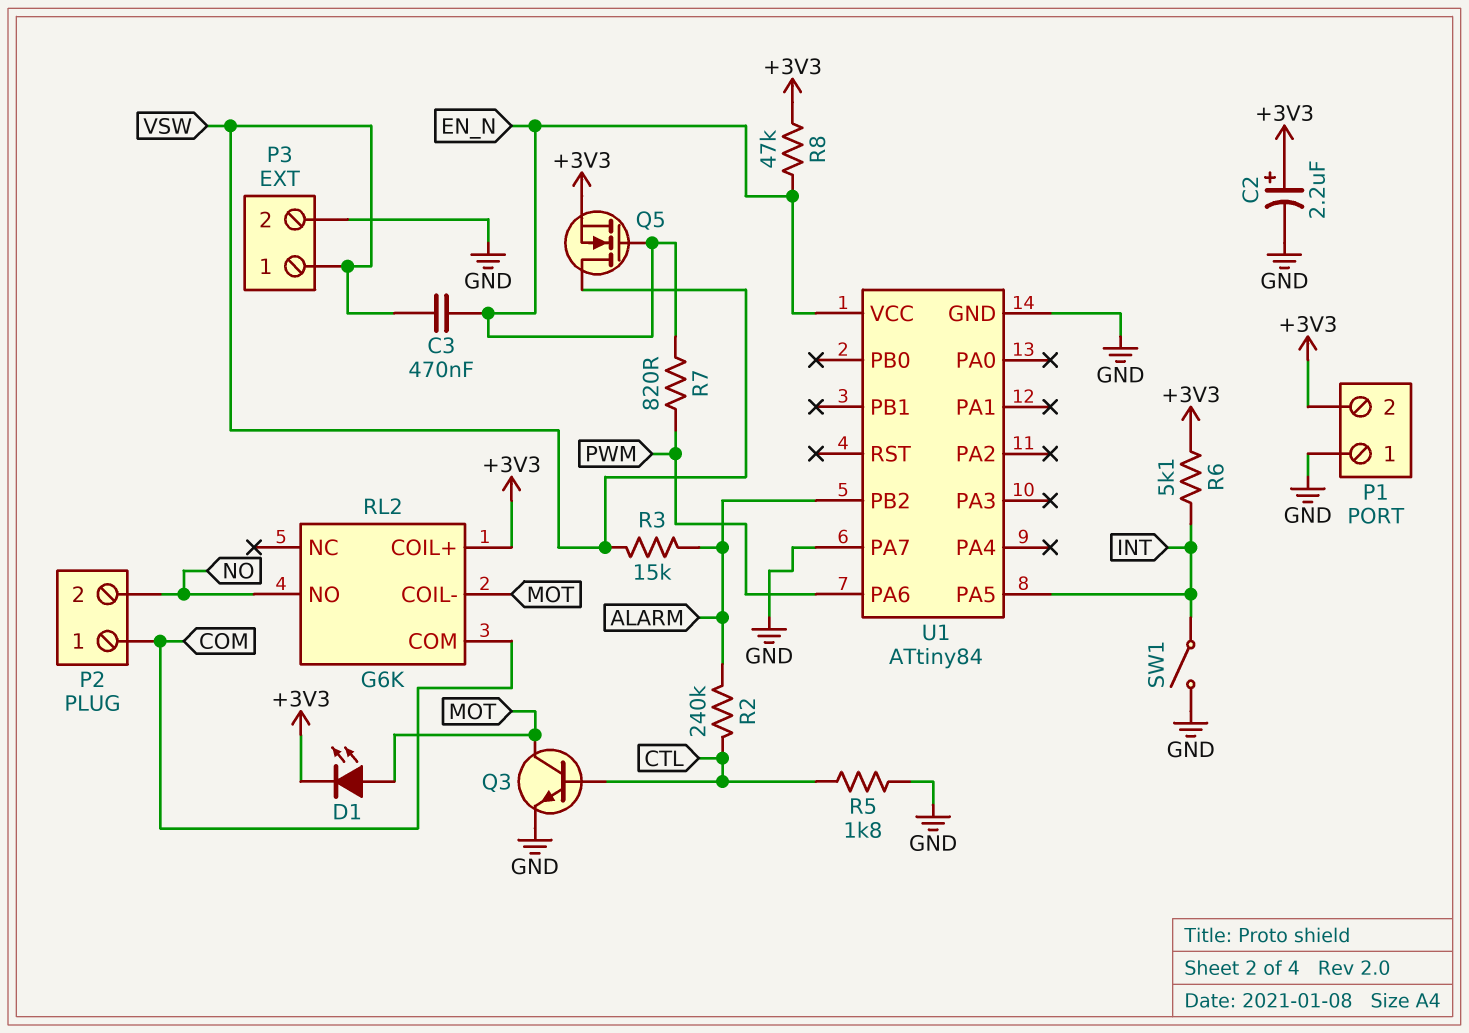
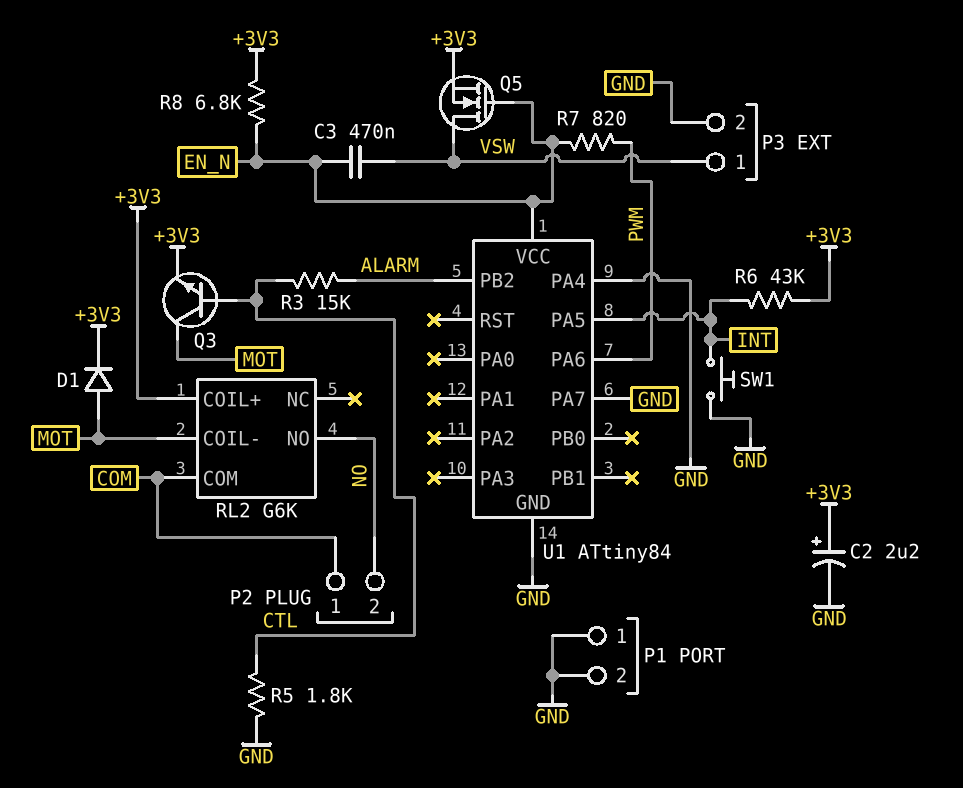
D1: LED (A MOT, K +3V3) -> diode (A MOT, K +3V3)
P1 pin 2: +3V3 -> GND
Q3: NPN (B CTL, C MOT, E GND) -> NPN (B CTL, C MOT, E +3V3)
R2: 240k (ALARM, CTL) -> none
R3: 15k (ALARM, VSW) -> 15k (ALARM, CTL)
R6: 5.1k (+3V3, INT) -> 43k (+3V3, INT)
R8: 47k (+3V3, EN_N) -> 6.8k (+3V3, EN_N)
SW1: switch (GND, INT) -> button (GND, INT)
U1 pin PA4: none -> GND

